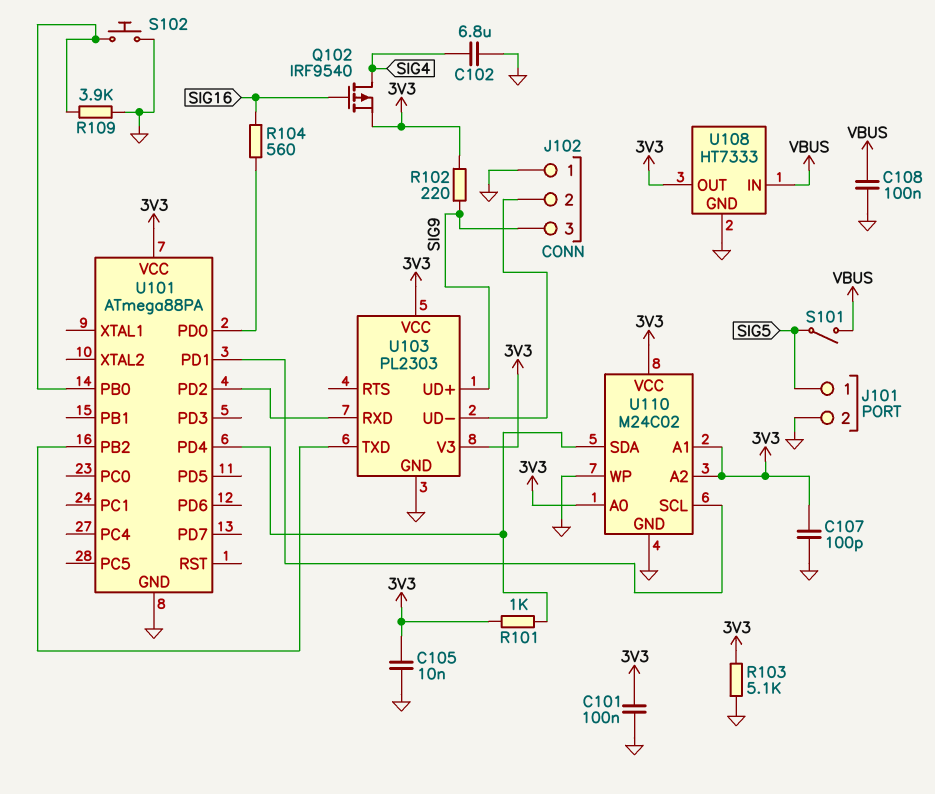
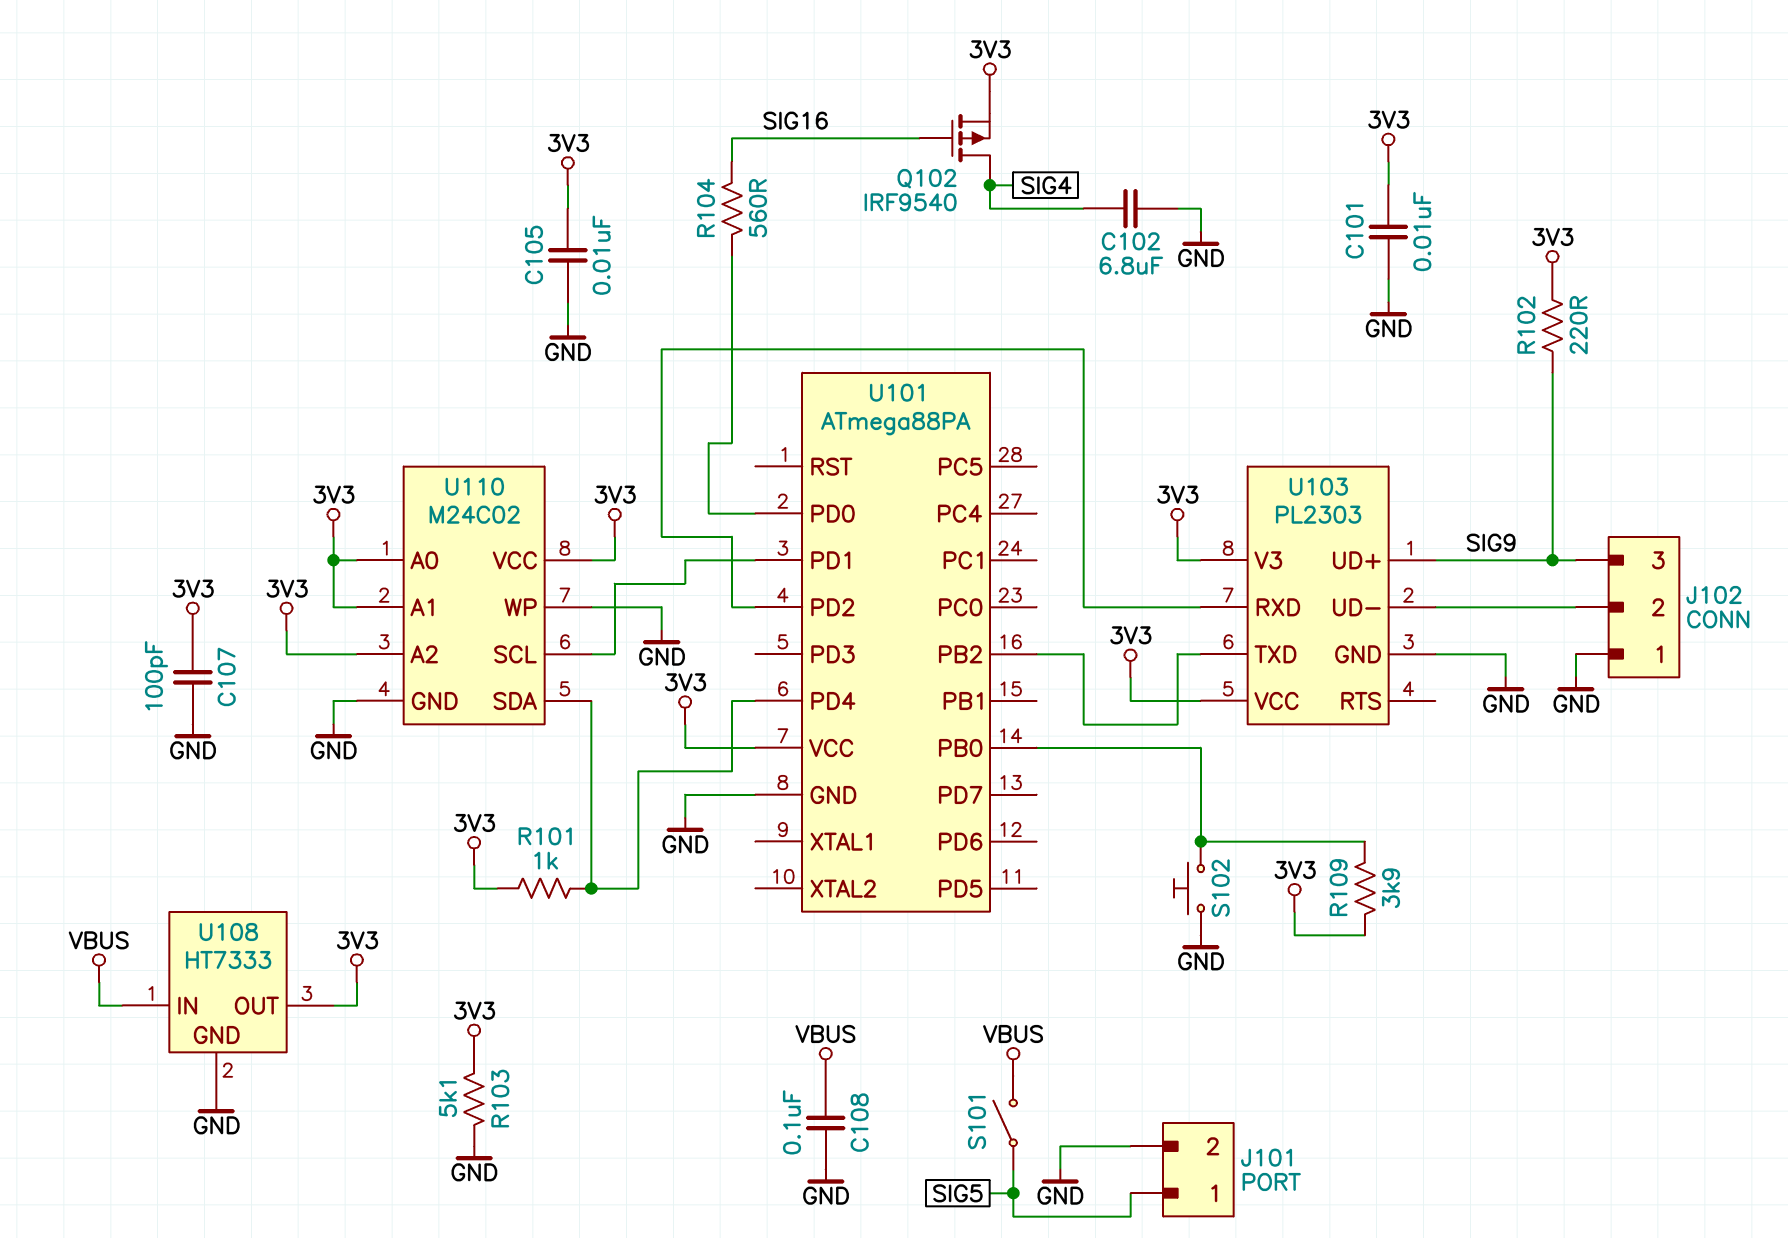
C101: 100nF (3V3, GND) -> 10nF (3V3, GND)
R109: 3.9k (GND, U101/PB0) -> 3.9k (3V3, U101/PB0)

